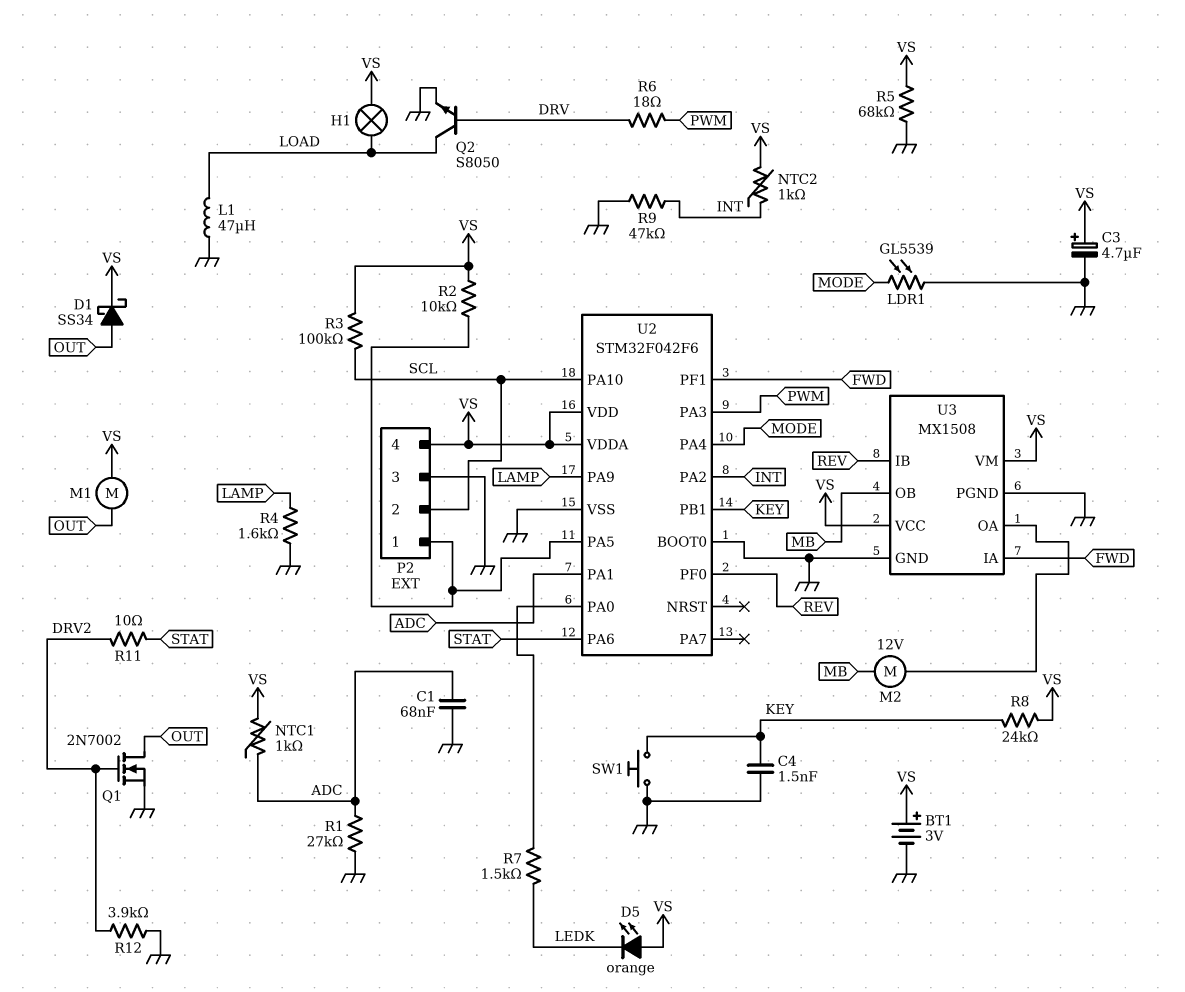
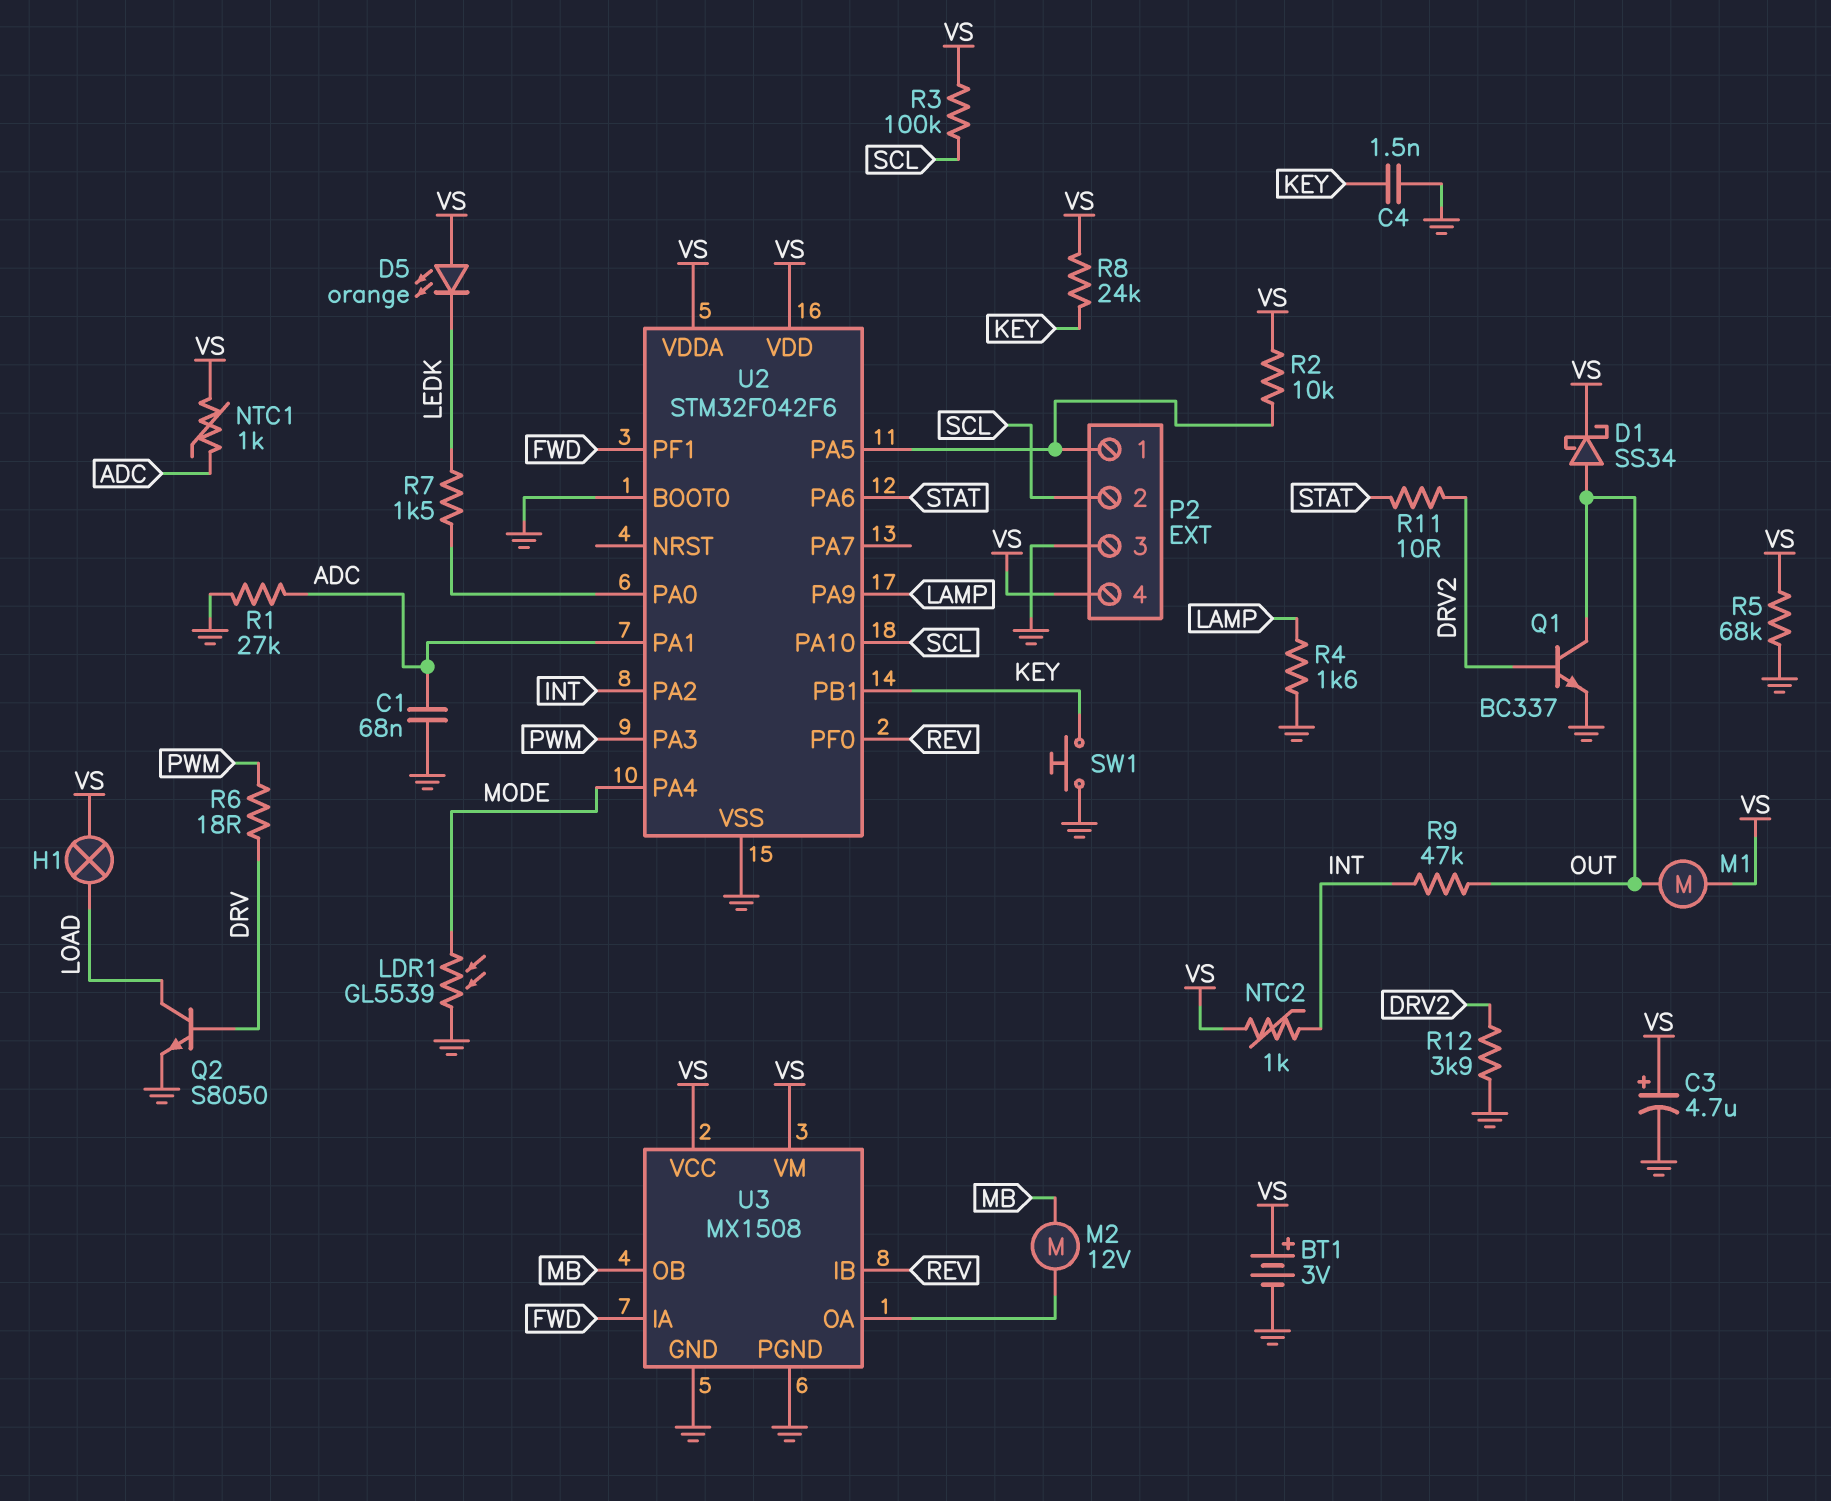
L1: 47uH (GND, LOAD) -> none
Q1: NMOS 2N7002 (G DRV2, D OUT, S GND) -> NPN BC337 (B DRV2, C OUT, E GND)
R9: 47k (GND, INT) -> 47k (INT, OUT)

